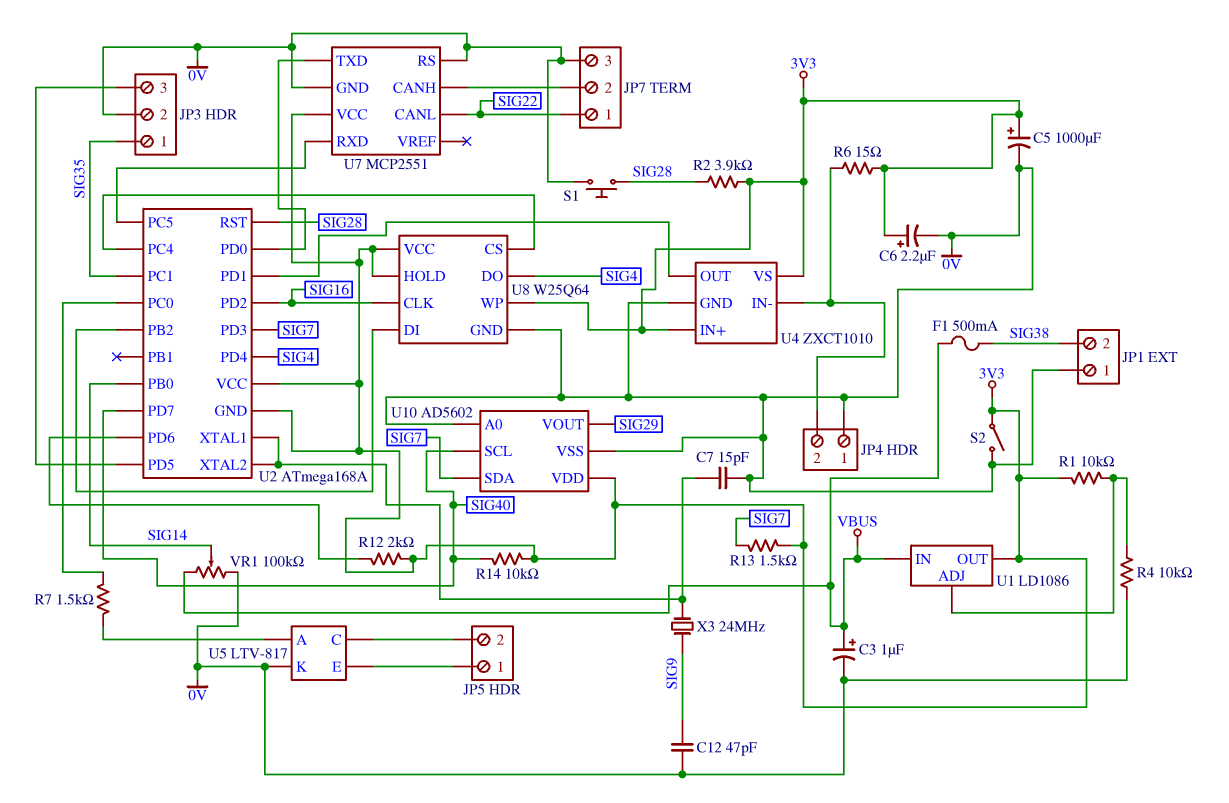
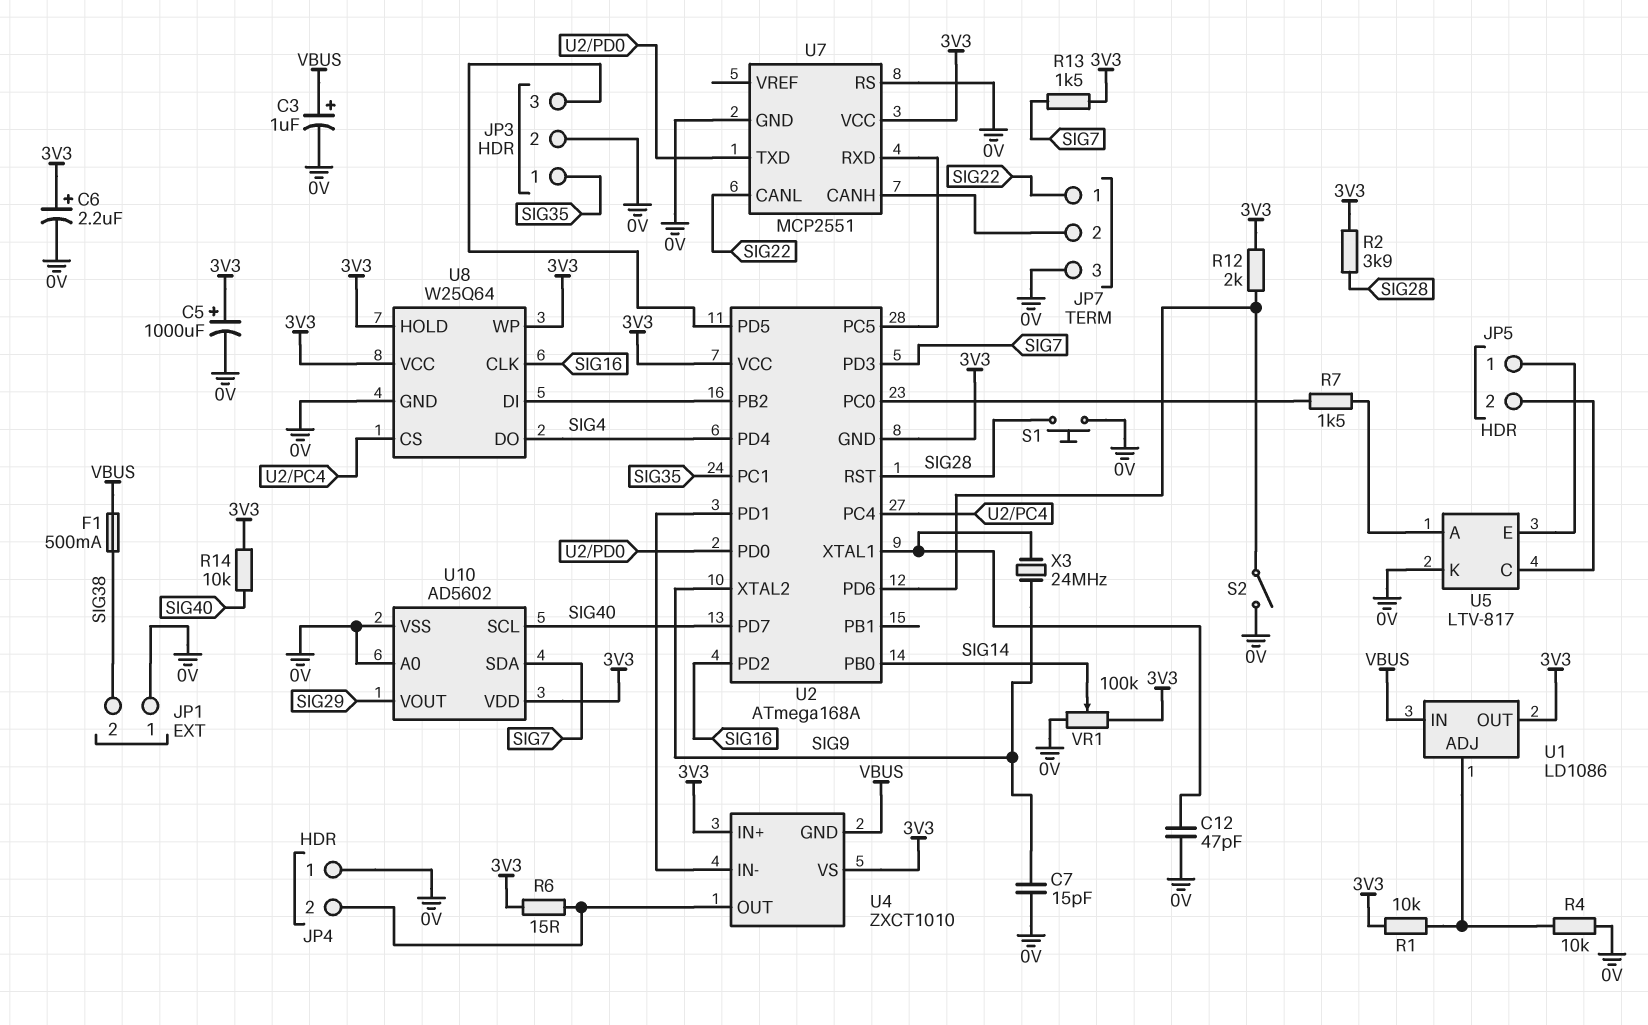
C7: 15pF (0V, U2/XTAL1) -> 15pF (0V, SIG9)
C12: 47pF (0V, SIG9) -> 47pF (0V, U2/XTAL1)
S2: switch (0V, 3V3) -> switch (0V, U2/PD6)
U2 pin XTAL2: U2/XTAL1 -> SIG9
U4 pin GND: 0V -> VBUS
U4 pin IN-: JP4/2 -> U2/PD1
U4 pin OUT: U2/PD1 -> JP4/2
VR1: 100k (0V, VBUS, wiper SIG14) -> 100k (0V, 3V3, wiper SIG14)

